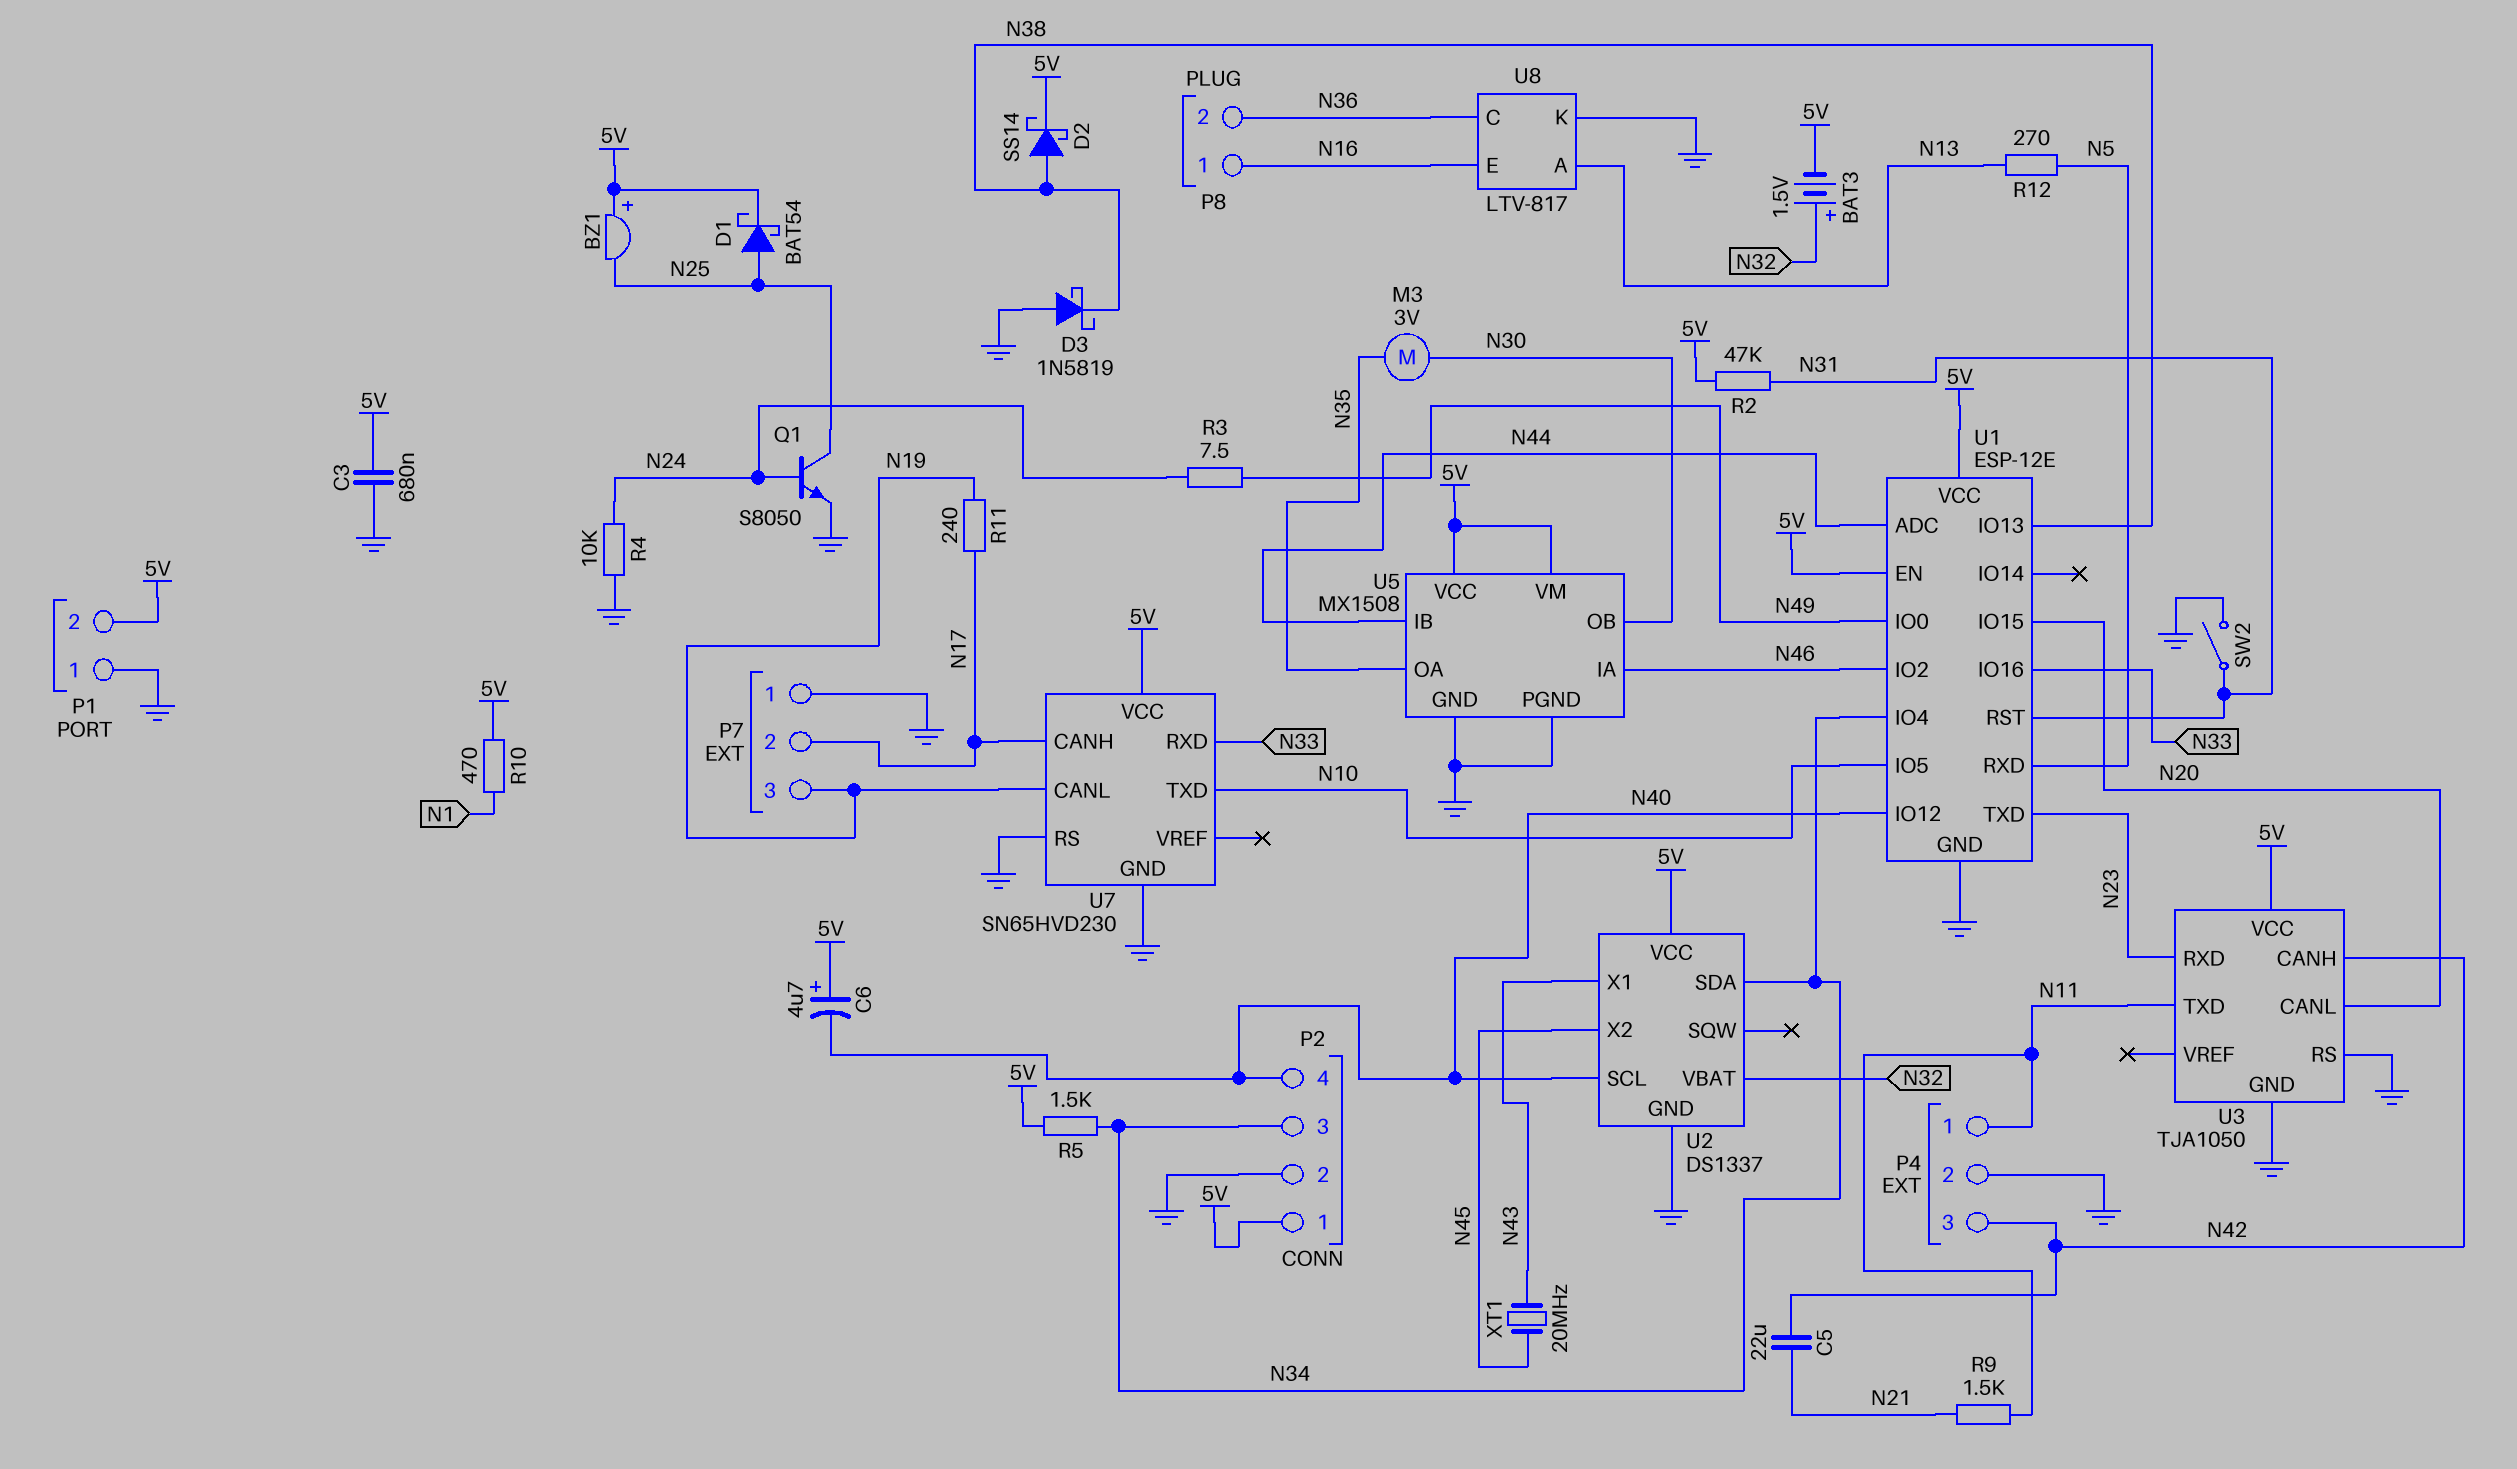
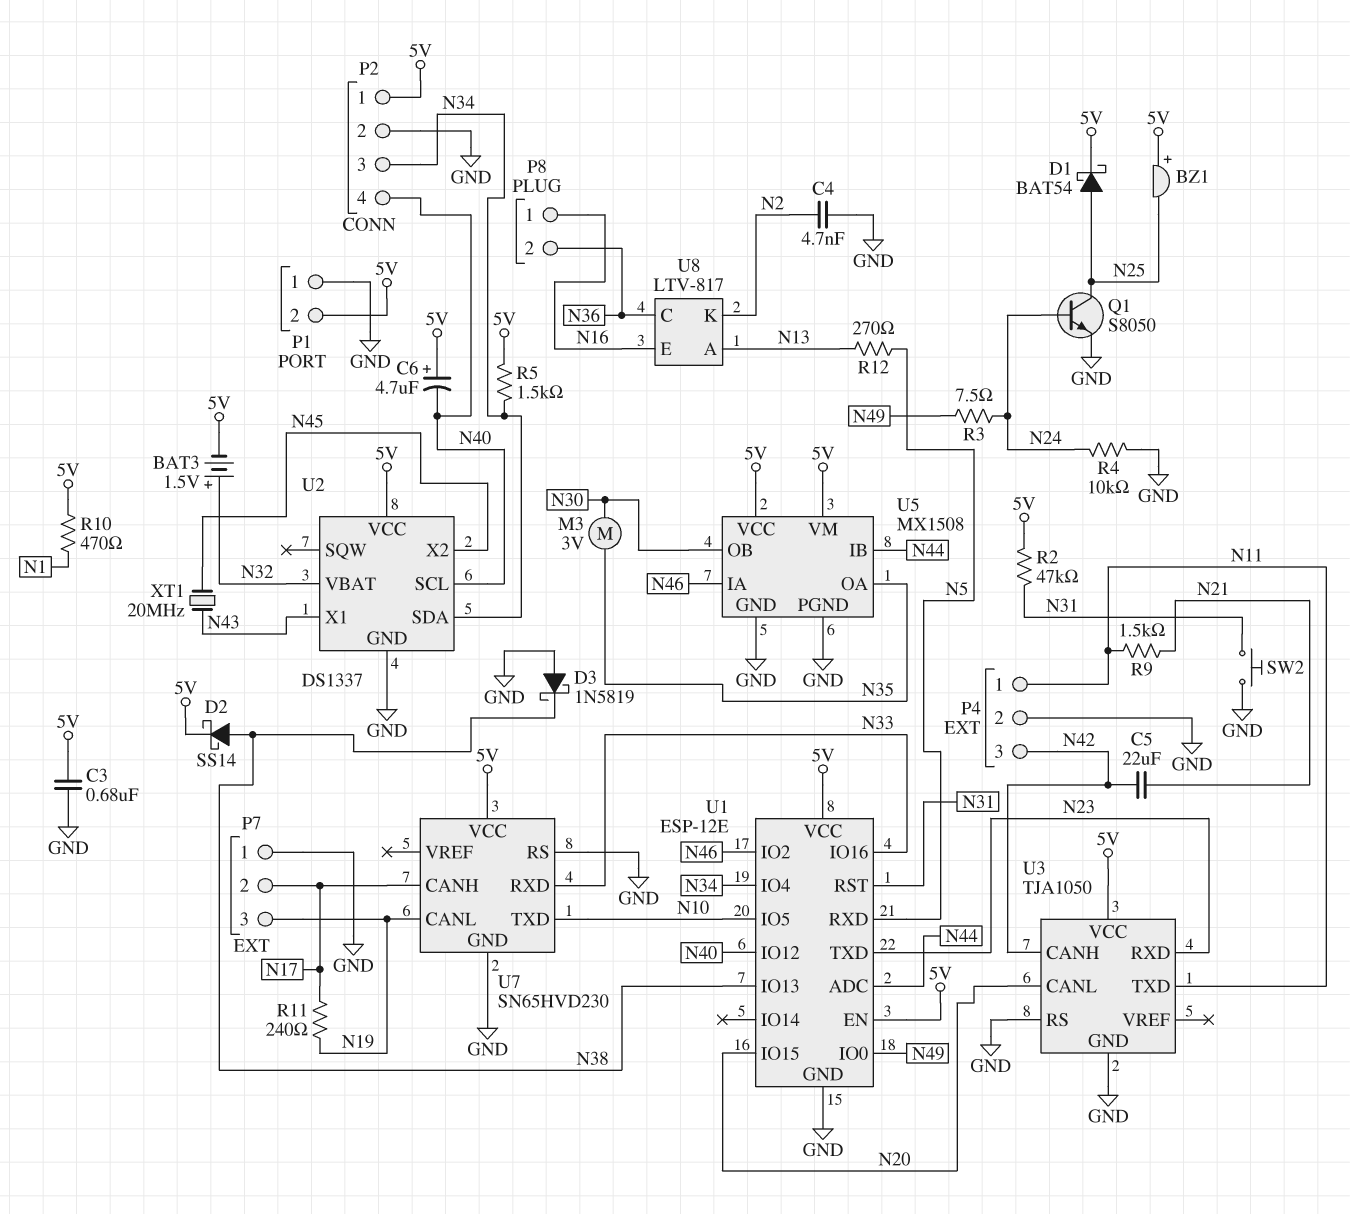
C4: none -> 4.7nF (GND, N2)
SW2: switch (GND, N31) -> button (GND, N31)
U8 pin K: GND -> N2

